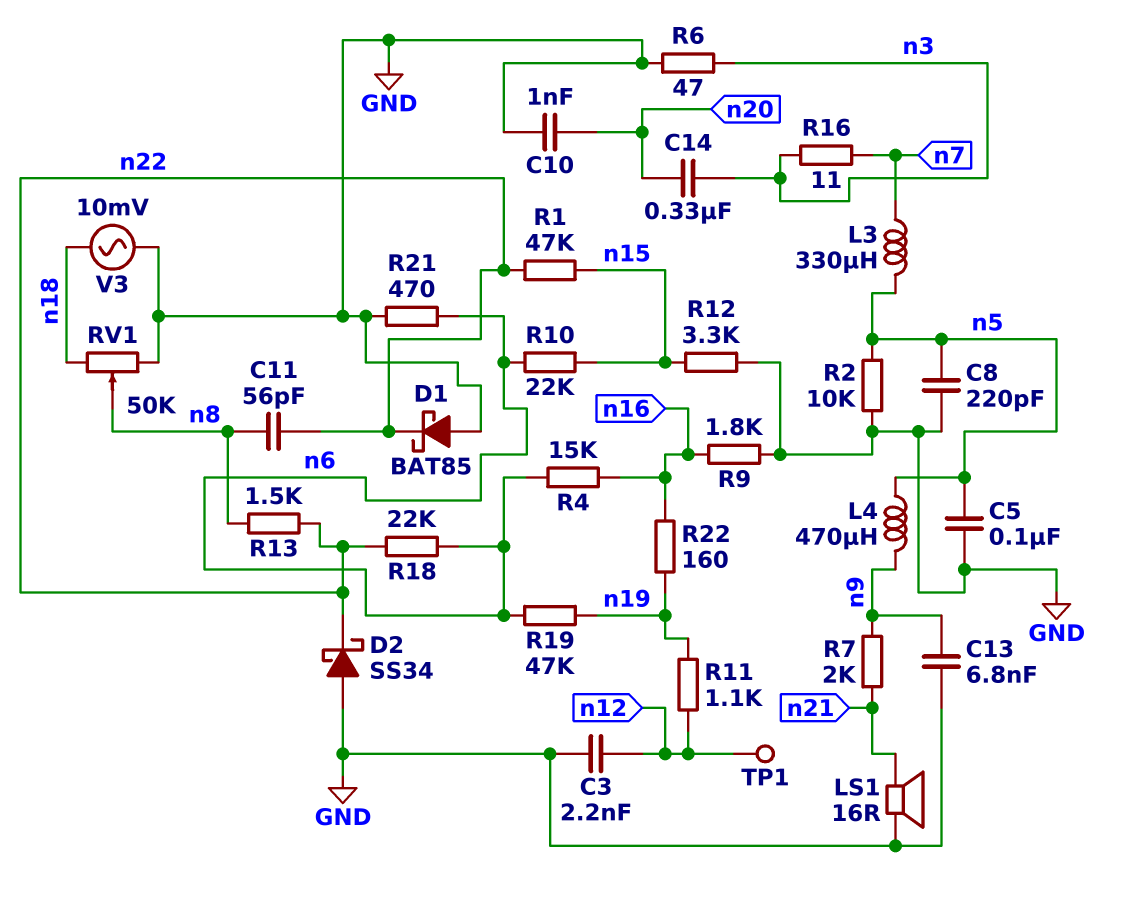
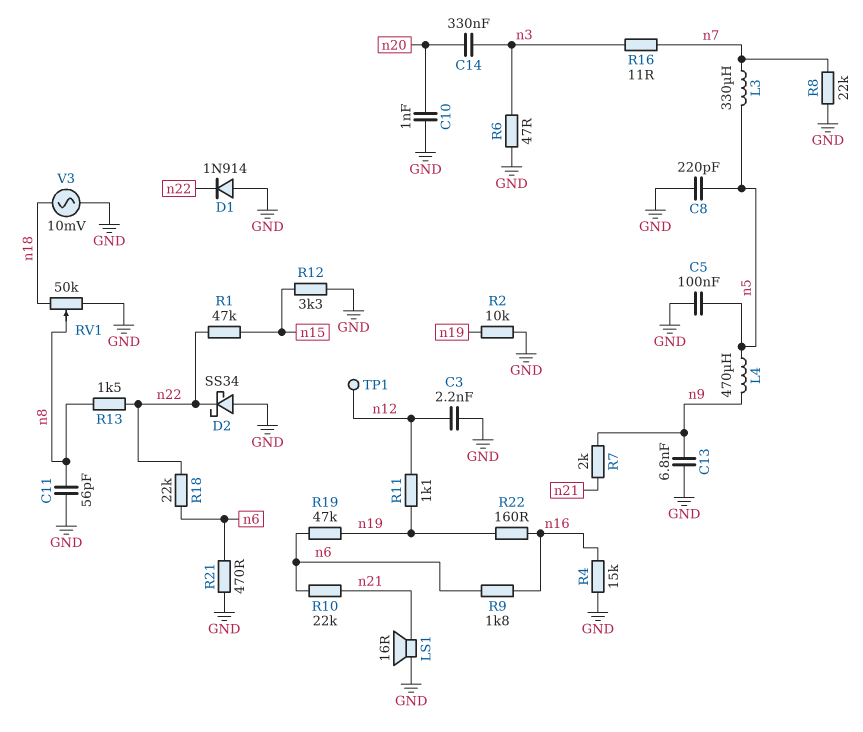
C11: 56pF (n8, n22) -> 56pF (GND, n8)
D1: schottky BAT85 (A GND, K n22) -> diode 1N914 (A GND, K n22)
R2: 10k (GND, n5) -> 10k (GND, n19)
R4: 15k (n6, n16) -> 15k (GND, n16)
R8: none -> 22k (GND, n7)
R9: 1.8k (GND, n16) -> 1.8k (n6, n16)
R10: 22k (n6, n15) -> 22k (n6, n21)

